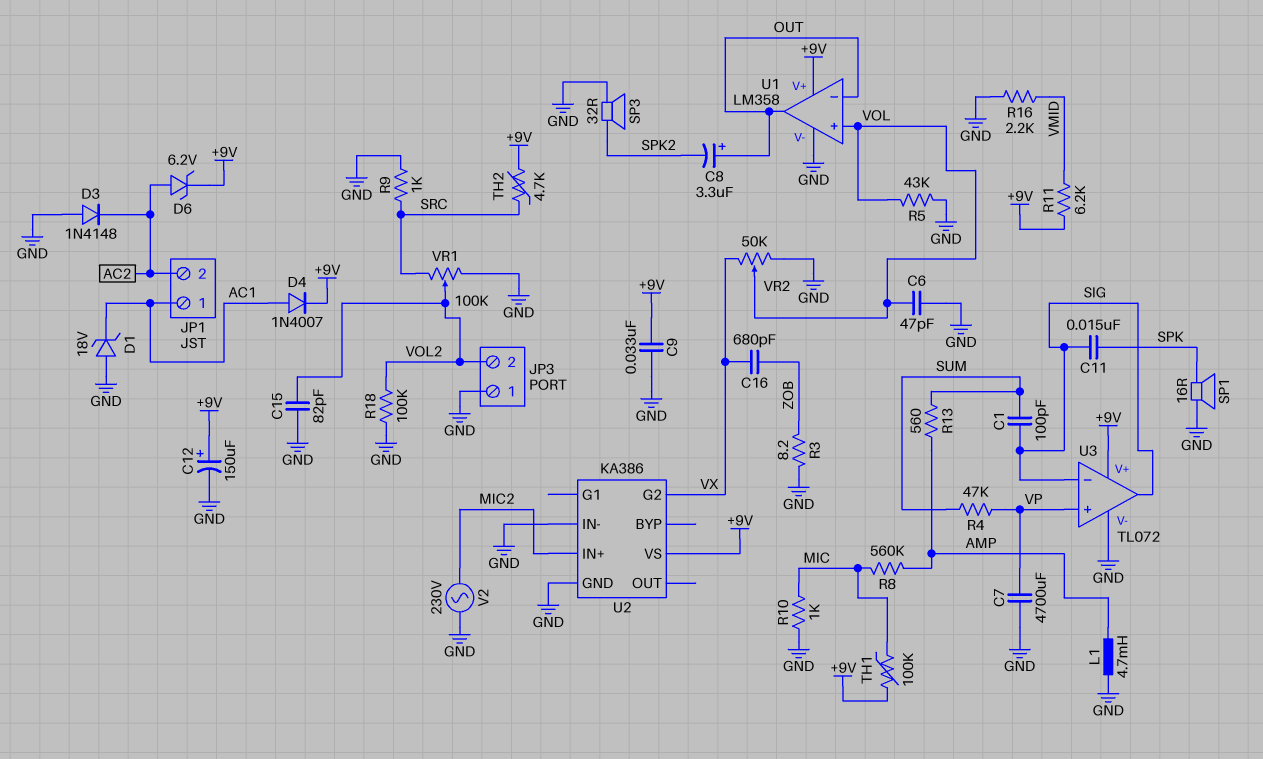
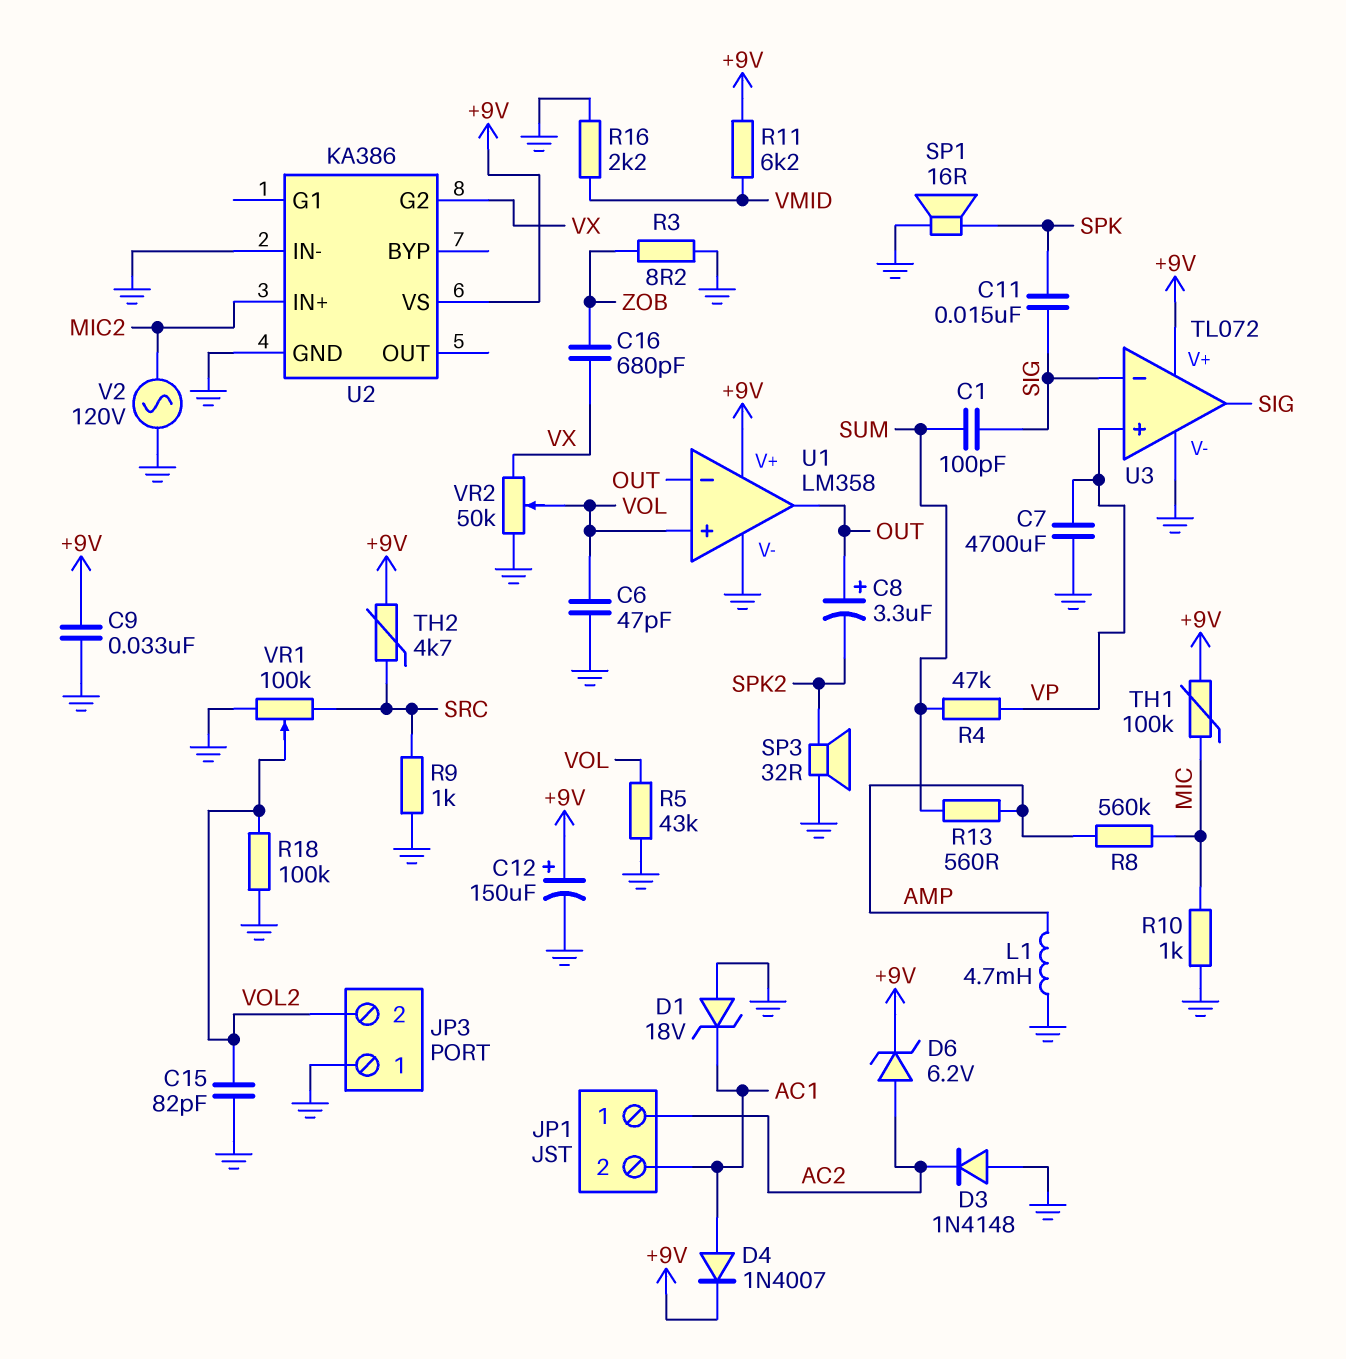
JP1 pin 1: AC1 -> AC2
JP1 pin 2: AC2 -> AC1
V2: AC 230V (GND, MIC2) -> AC 120V (GND, MIC2)

